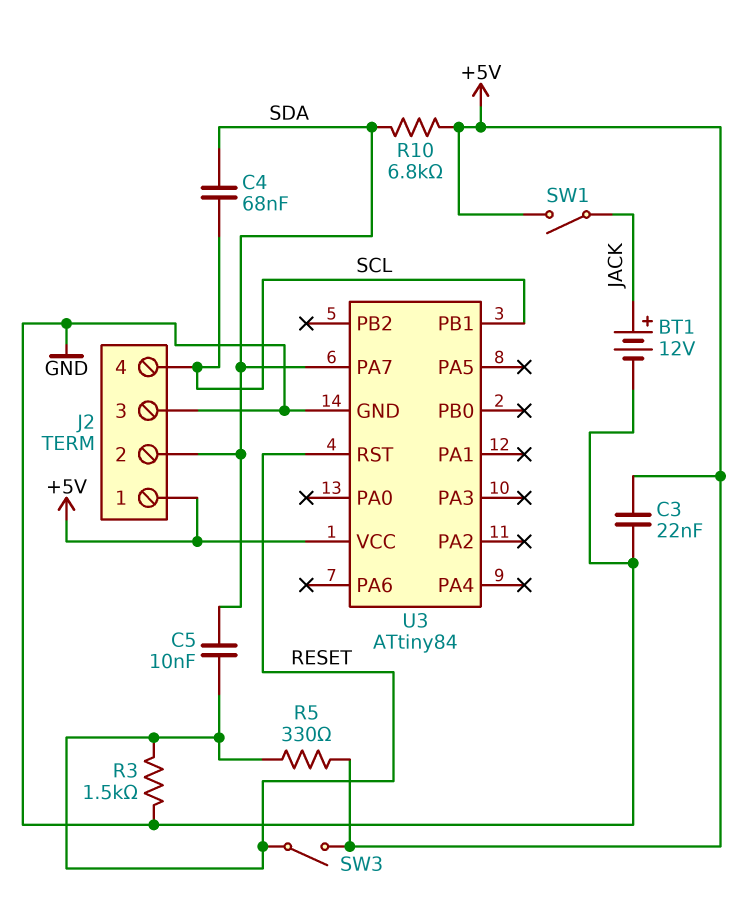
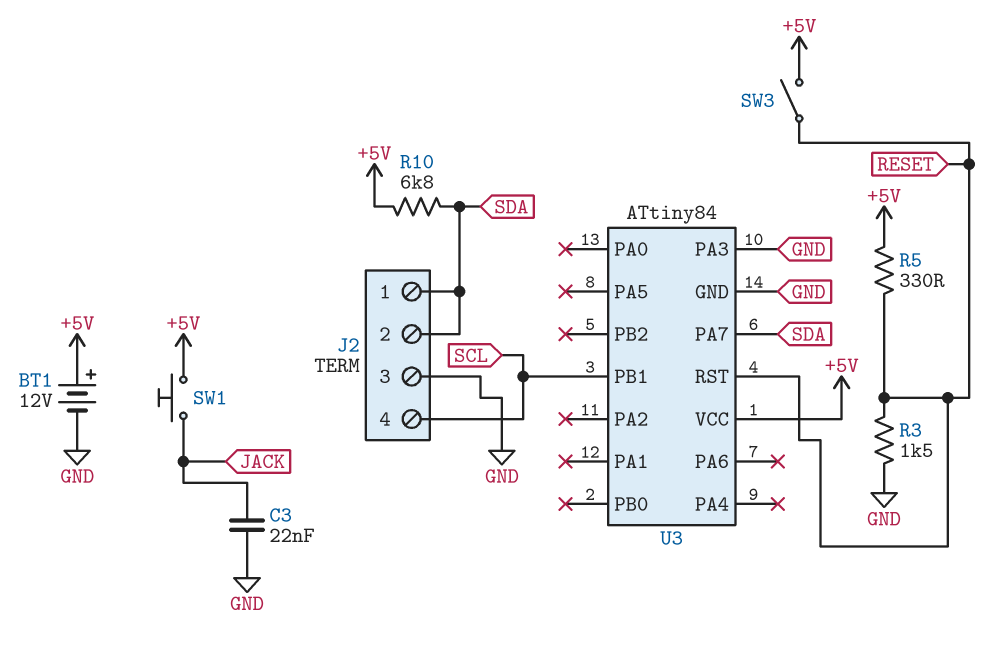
BT1: 12V (plus JACK, minus GND) -> 12V (plus +5V, minus GND)
C3: 22nF (+5V, GND) -> 22nF (GND, JACK)
C4: 68nF (SCL, SDA) -> none
C5: 10nF (RESET, SDA) -> none
J2 pin 1: +5V -> SDA
SW1: switch (+5V, JACK) -> button (+5V, JACK)
U3 pin PA3: none -> GND

